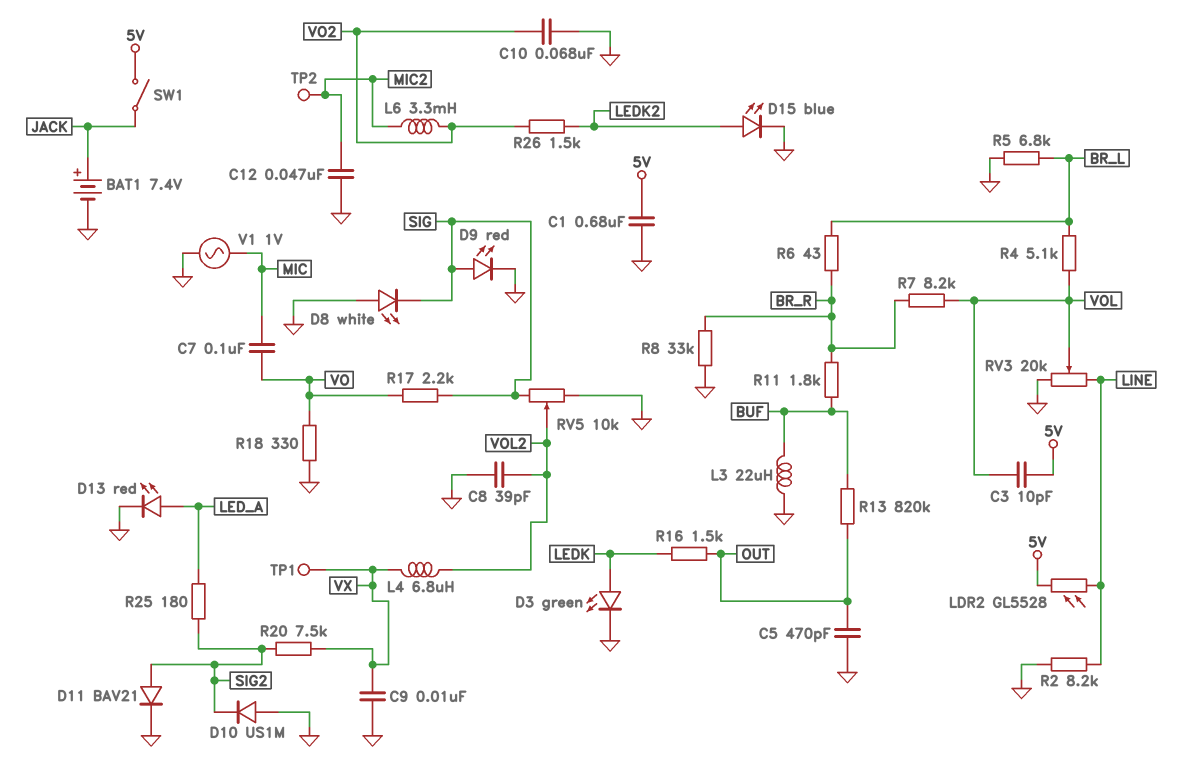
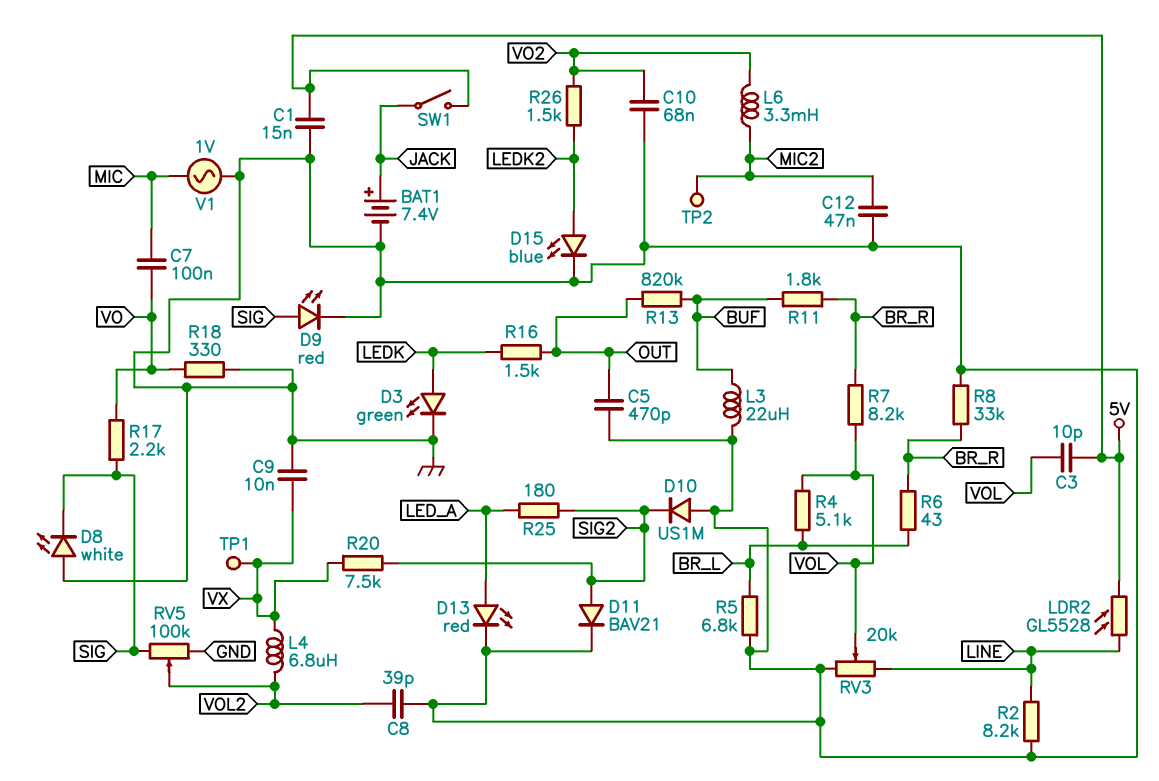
C1: 680nF (5V, GND) -> 15nF (5V, GND)
RV5: 10k (GND, SIG, wiper VOL2) -> 100k (GND, SIG, wiper VOL2)

